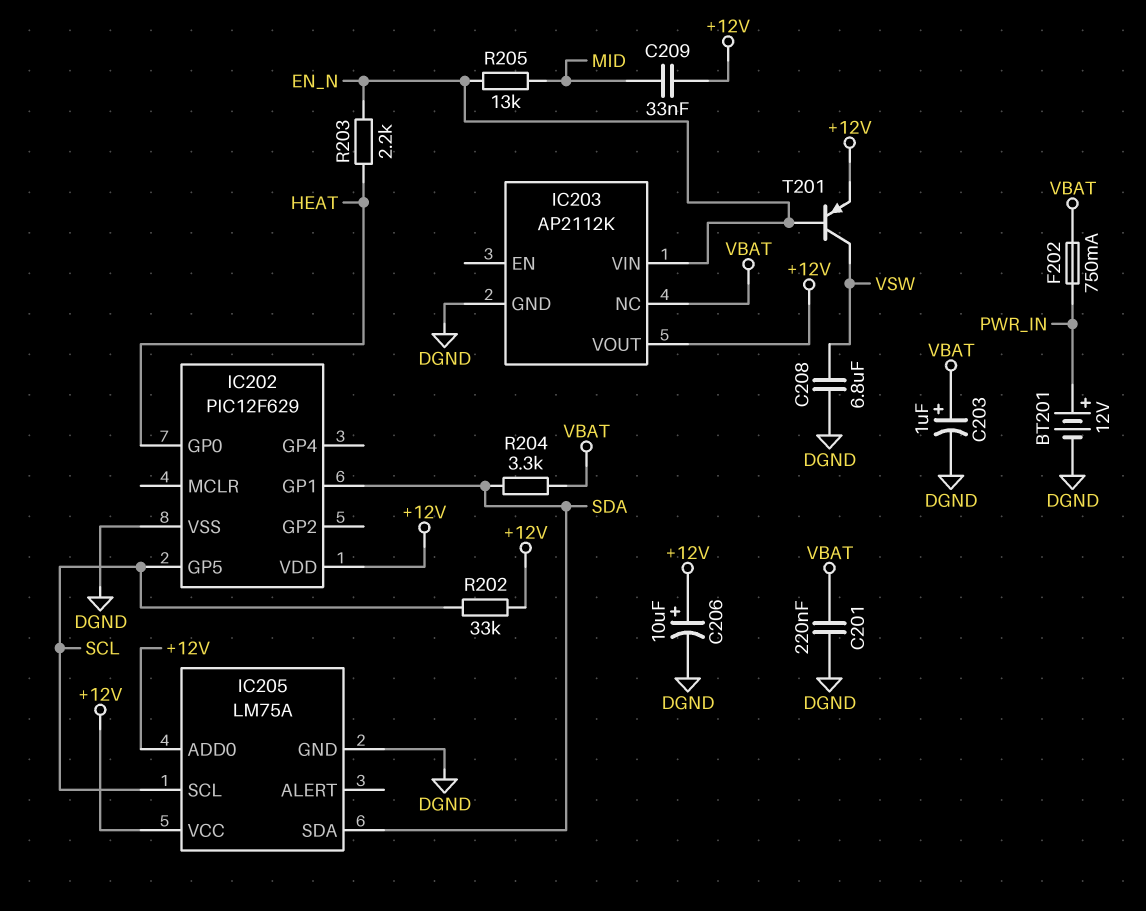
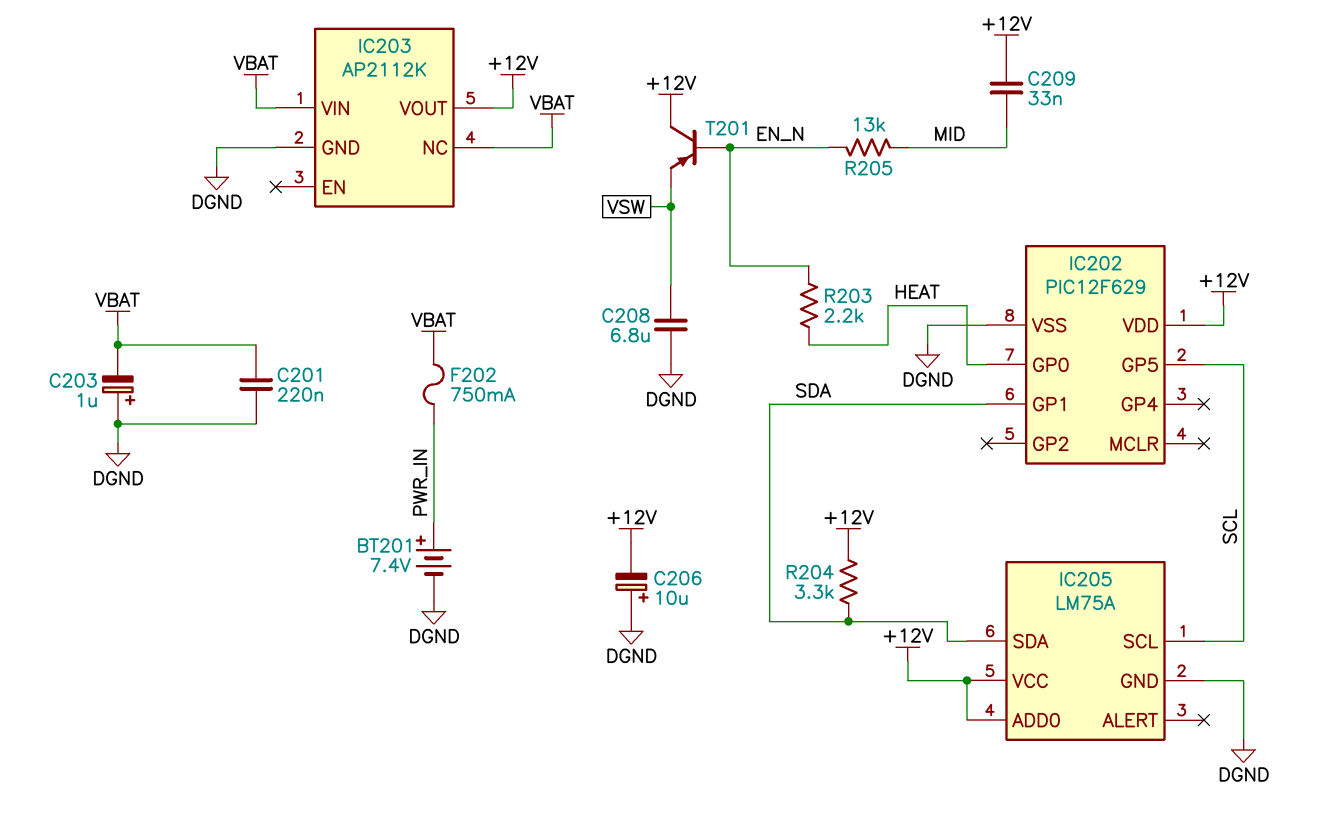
BT201: 12V (plus PWR_IN, minus DGND) -> 7.4V (plus PWR_IN, minus DGND)
C203: 1uF (plus VBAT, minus DGND) -> 1uF (plus DGND, minus VBAT)
C206: 10uF (plus +12V, minus DGND) -> 10uF (plus DGND, minus +12V)
IC203 pin VIN: EN_N -> VBAT
R202: 33k (+12V, SCL) -> none
R204: 3.3k (SDA, VBAT) -> 3.3k (+12V, SDA)
T201: PNP (B EN_N, C VSW, E +12V) -> PNP (B EN_N, C +12V, E VSW)

